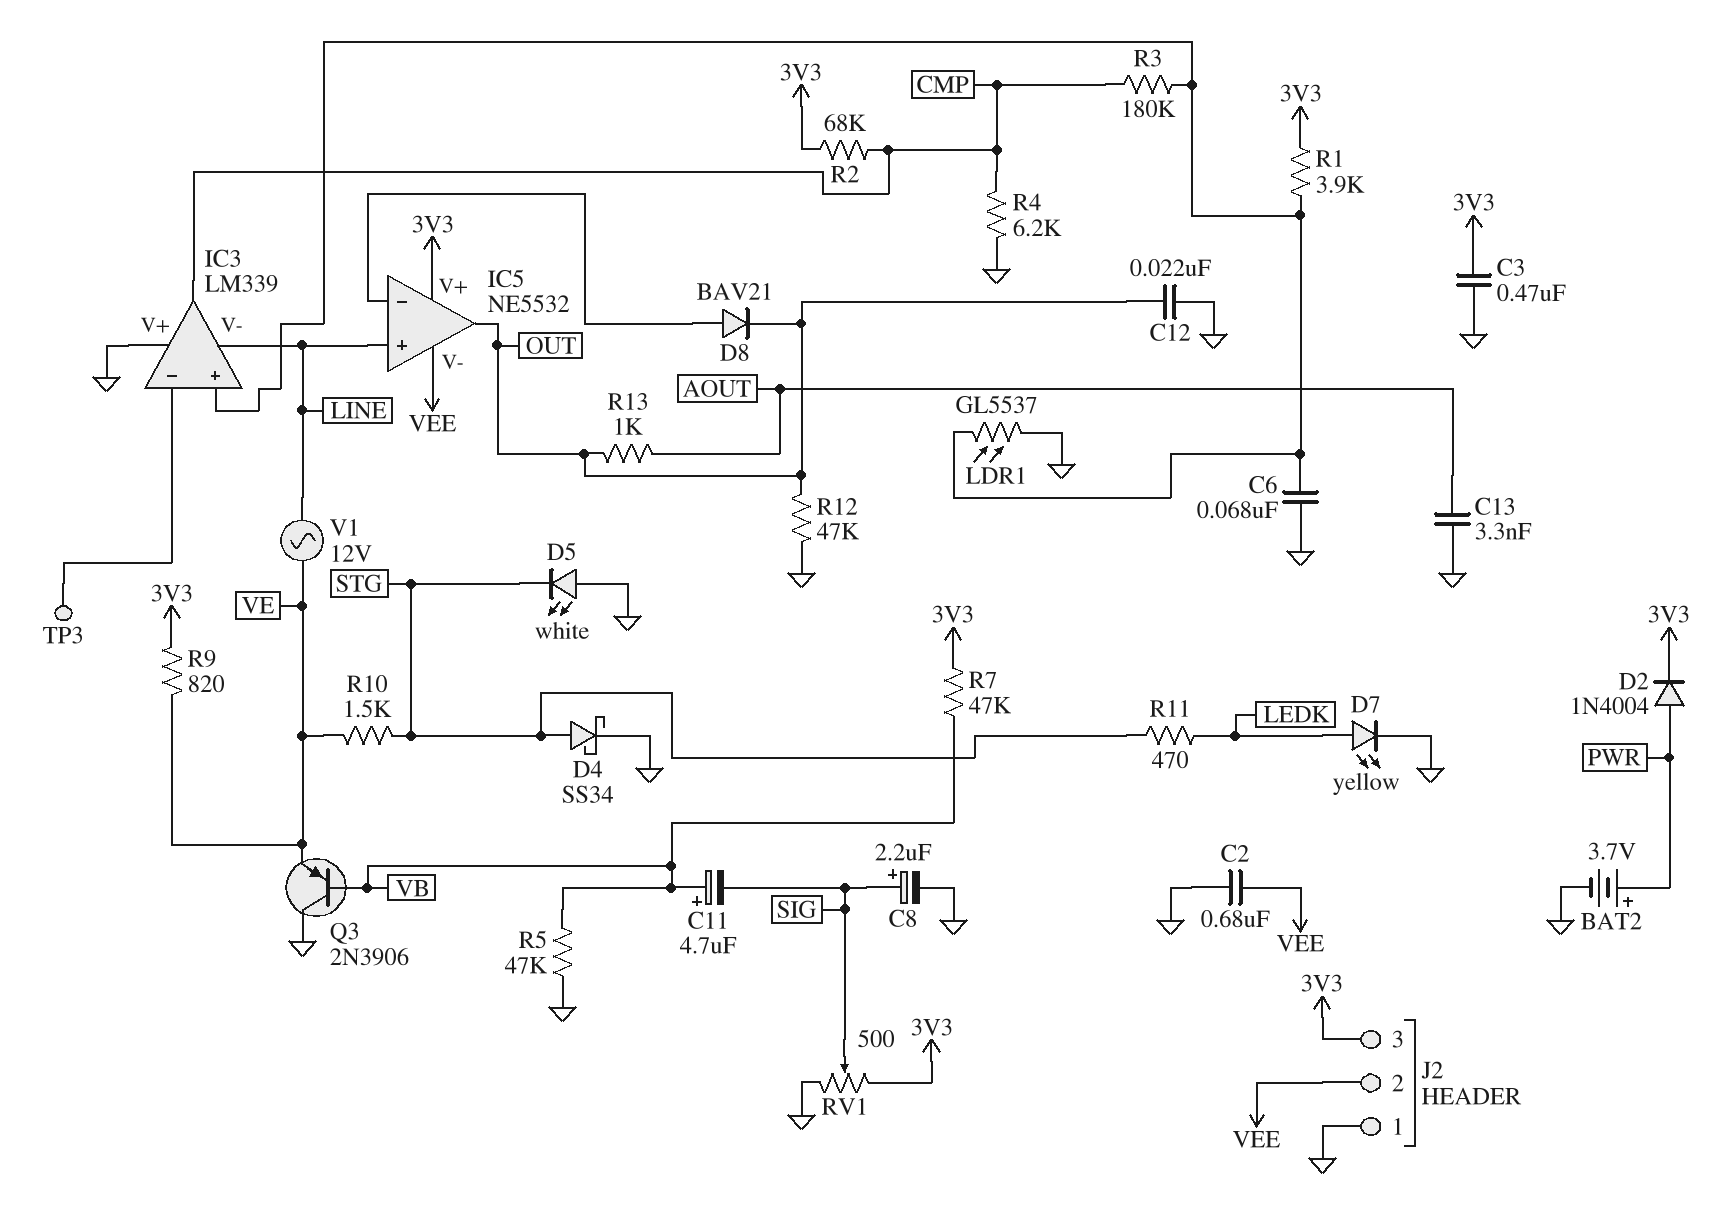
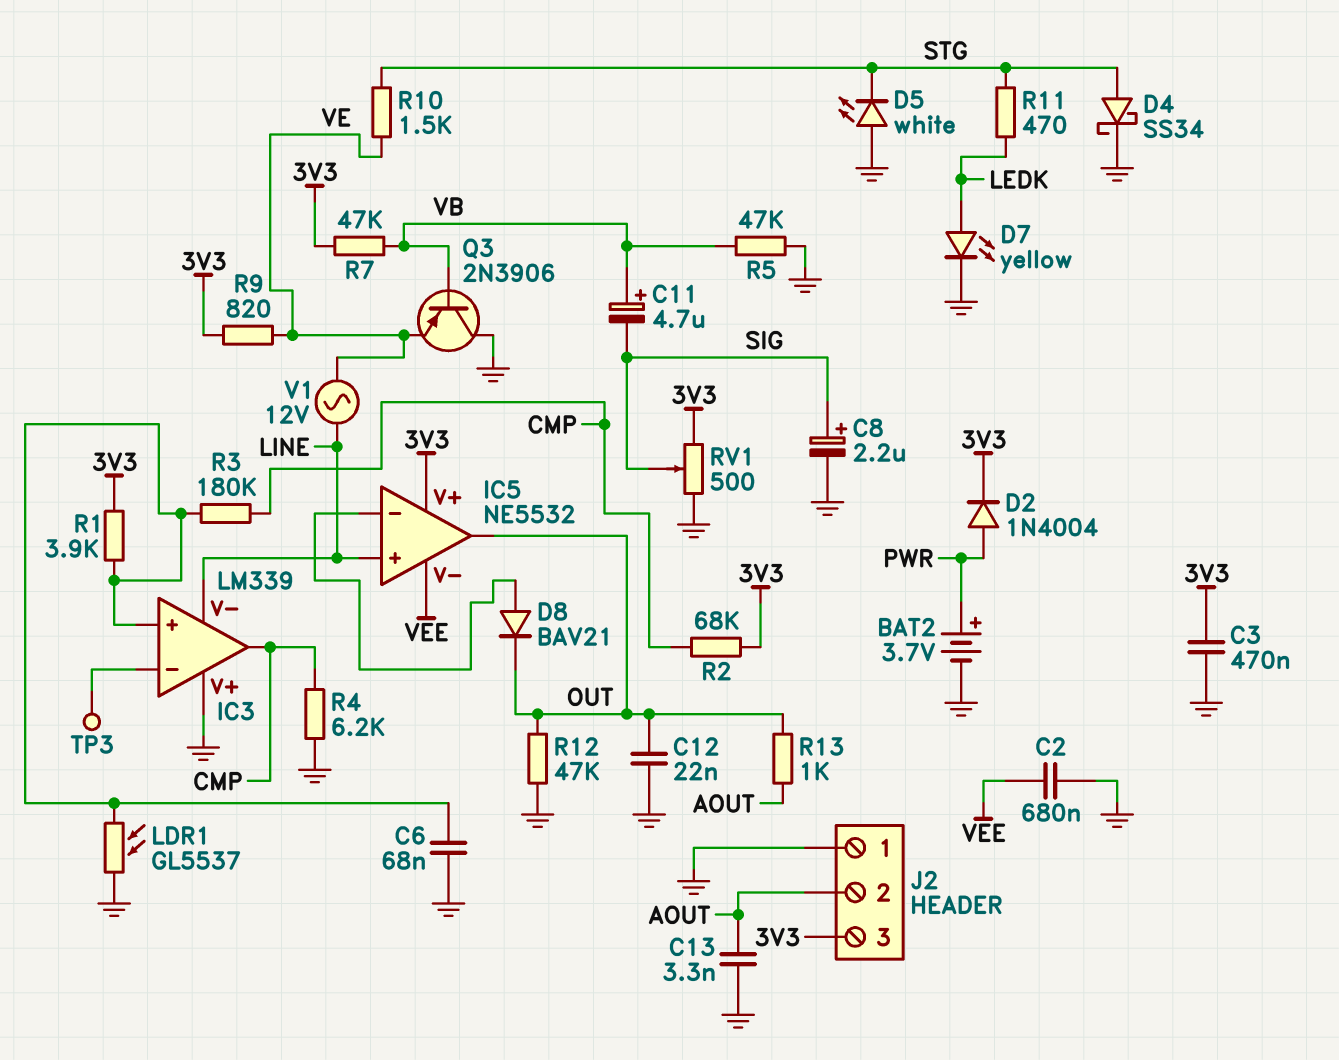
J2 pin 2: VEE -> AOUT

